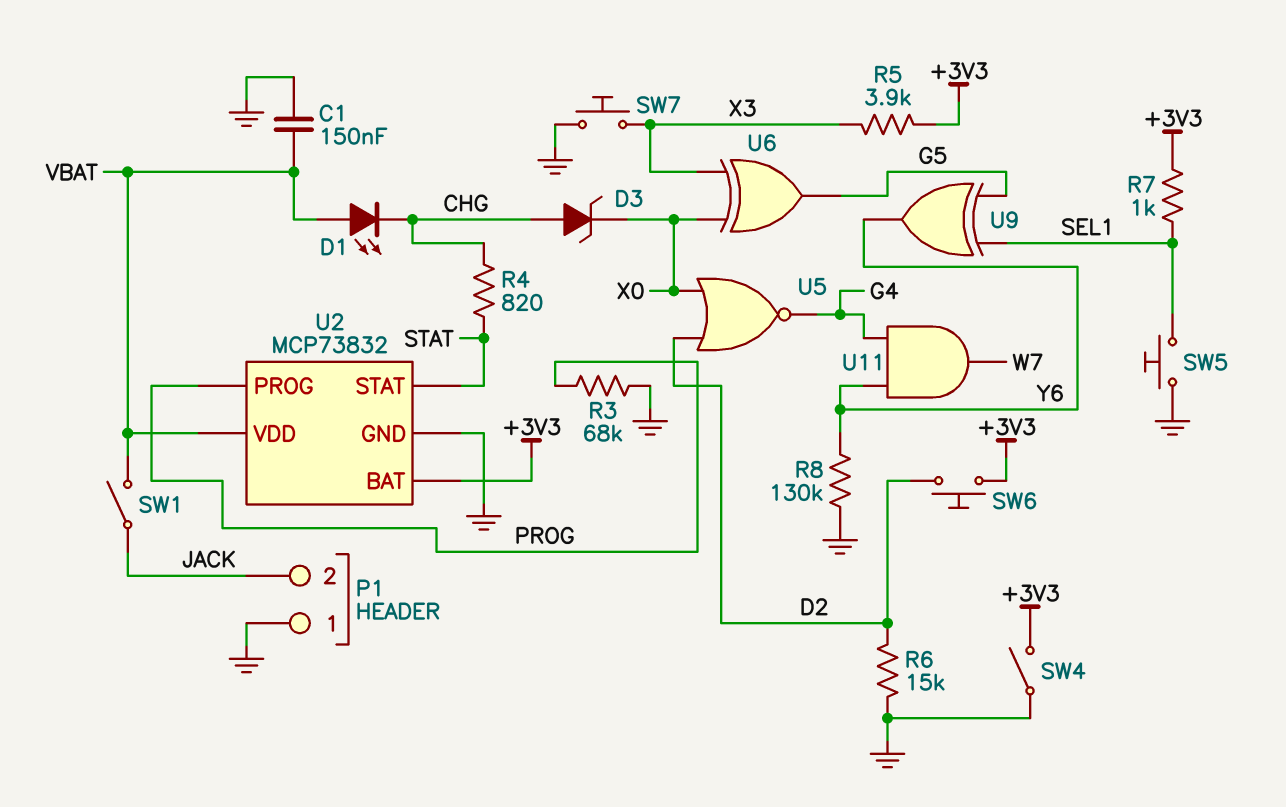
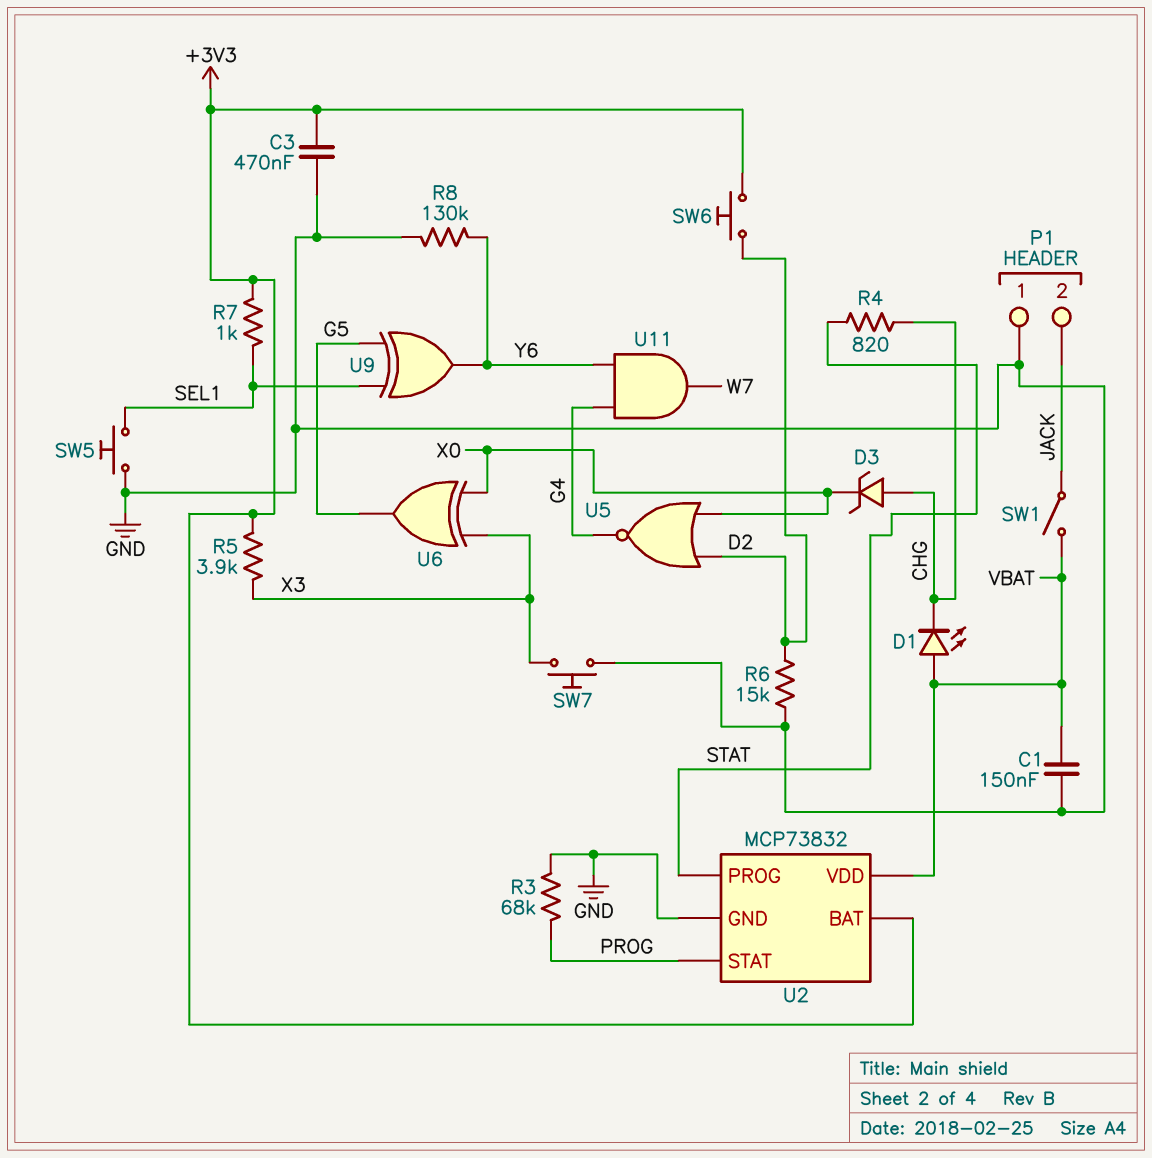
C3: none -> 470nF (+3V3, GND)
SW4: switch (+3V3, GND) -> none
U2 pin PROG: PROG -> STAT
U2 pin STAT: STAT -> PROG

